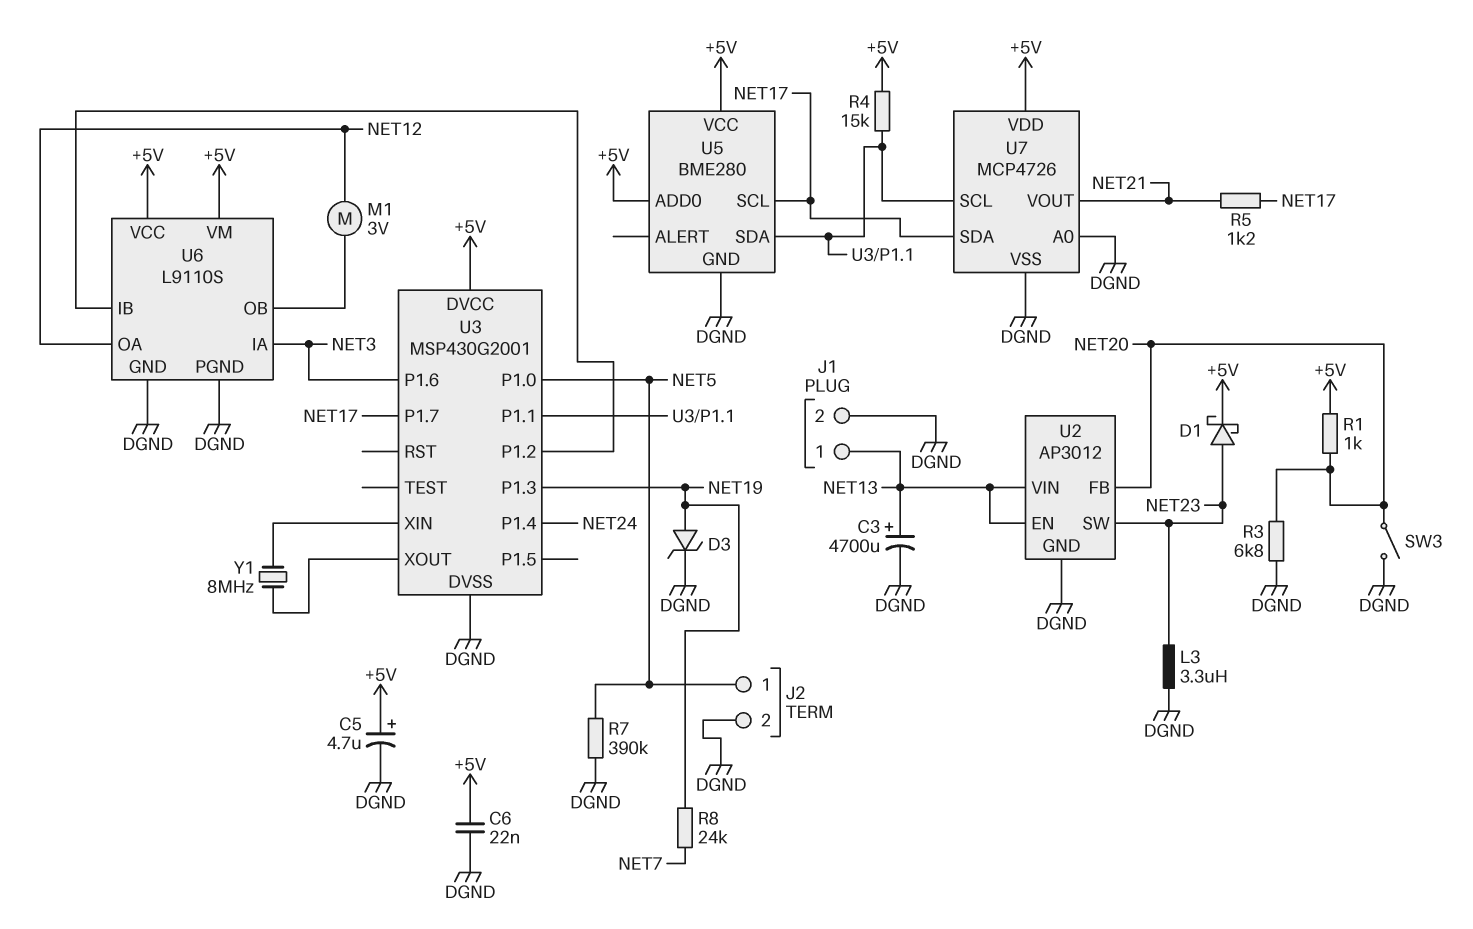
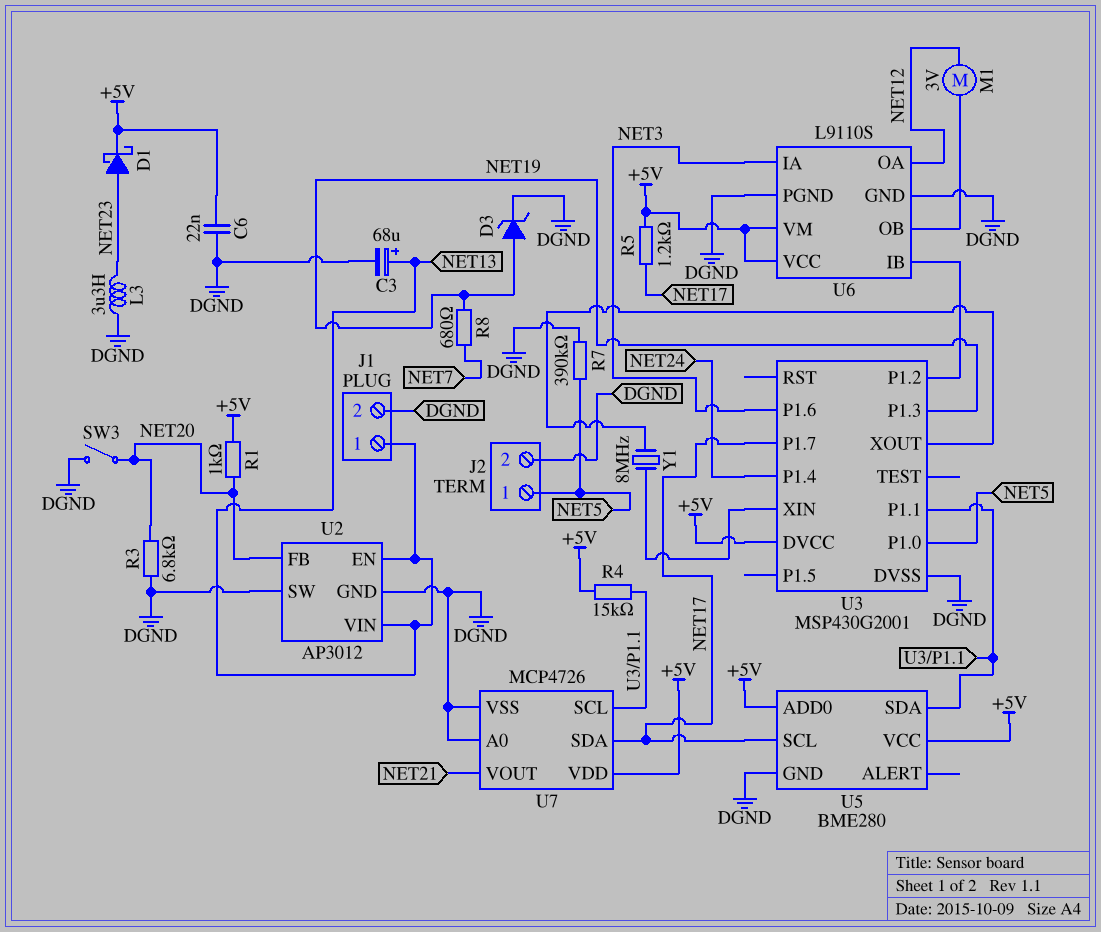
C3: 4700uF (plus NET13, minus DGND) -> 68uF (plus NET13, minus DGND)
C5: 4.7uF (plus +5V, minus DGND) -> none
R5: 1.2k (NET17, NET21) -> 1.2k (+5V, NET17)
R8: 24k (NET7, NET19) -> 680 (NET7, NET19)
U2 pin SW: NET23 -> DGND

